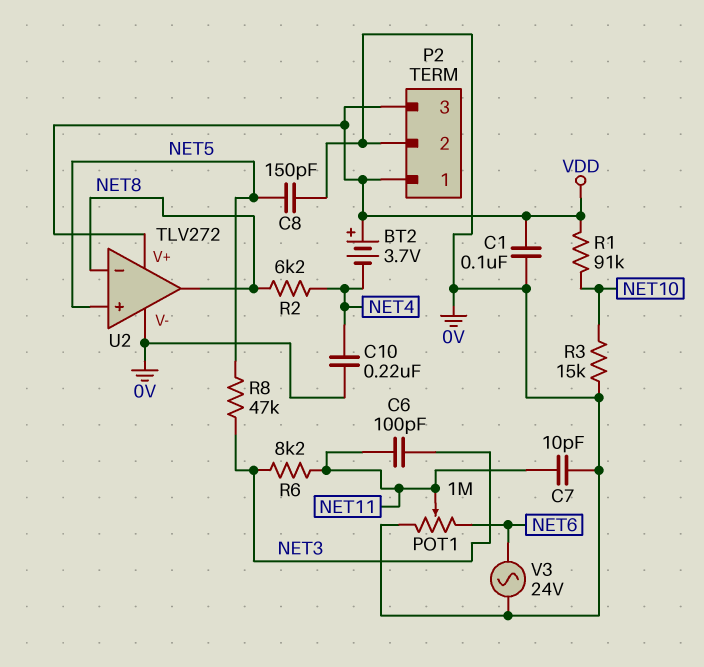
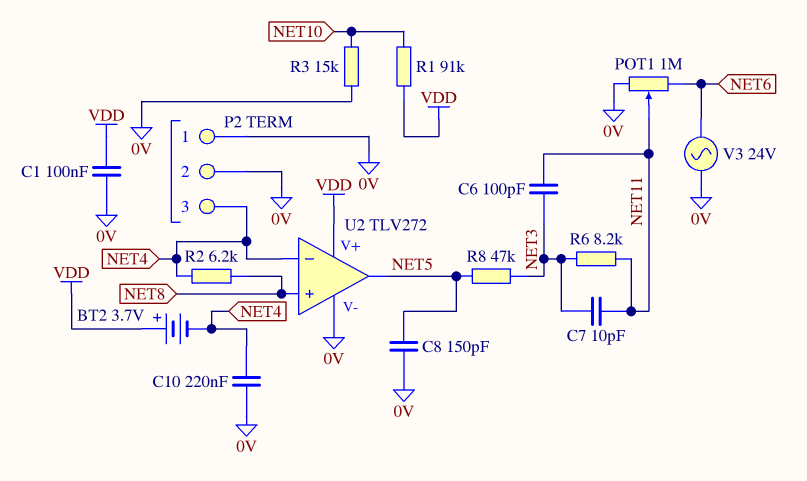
C7: 10pF (0V, NET11) -> 10pF (NET3, NET11)
P2 pin 1: VDD -> 0V
P2 pin 3: VDD -> NET4
U2 pin in+: NET5 -> NET8
U2 pin in-: NET8 -> NET4
U2 pin out: NET8 -> NET5

